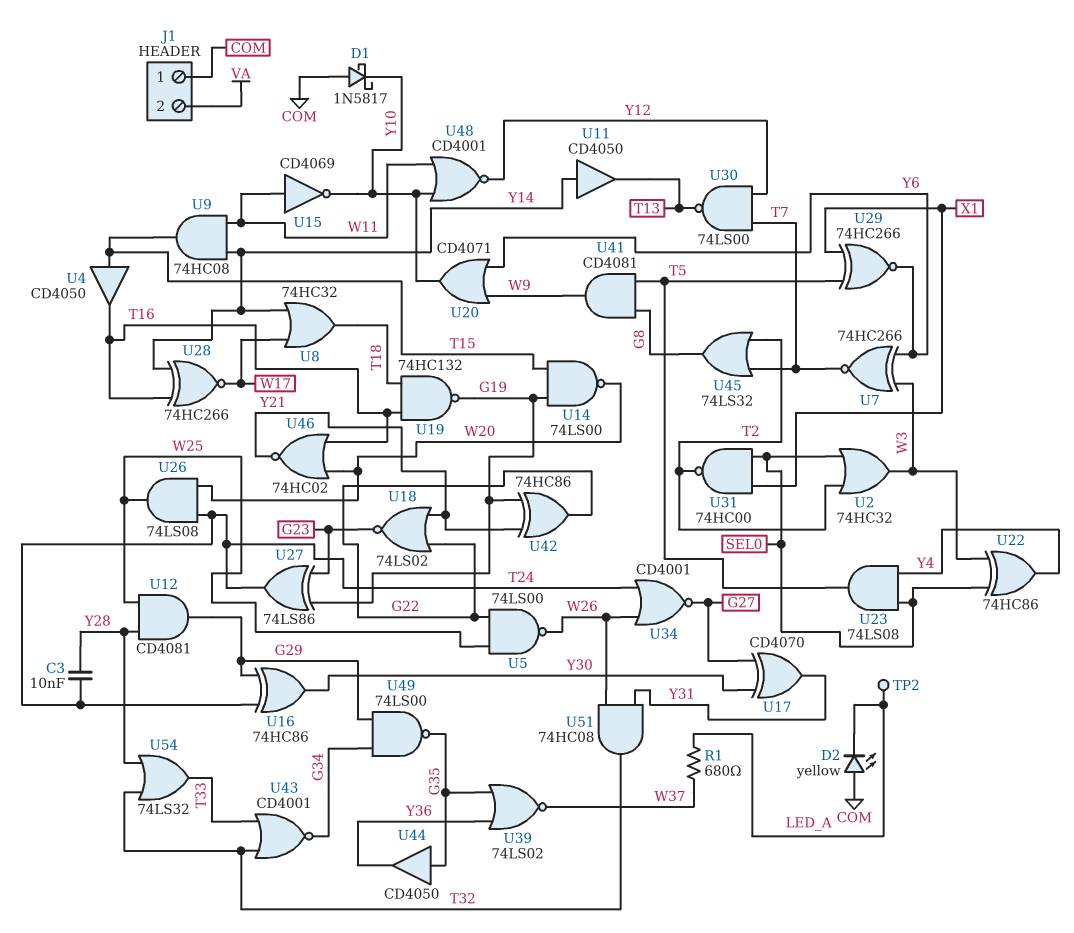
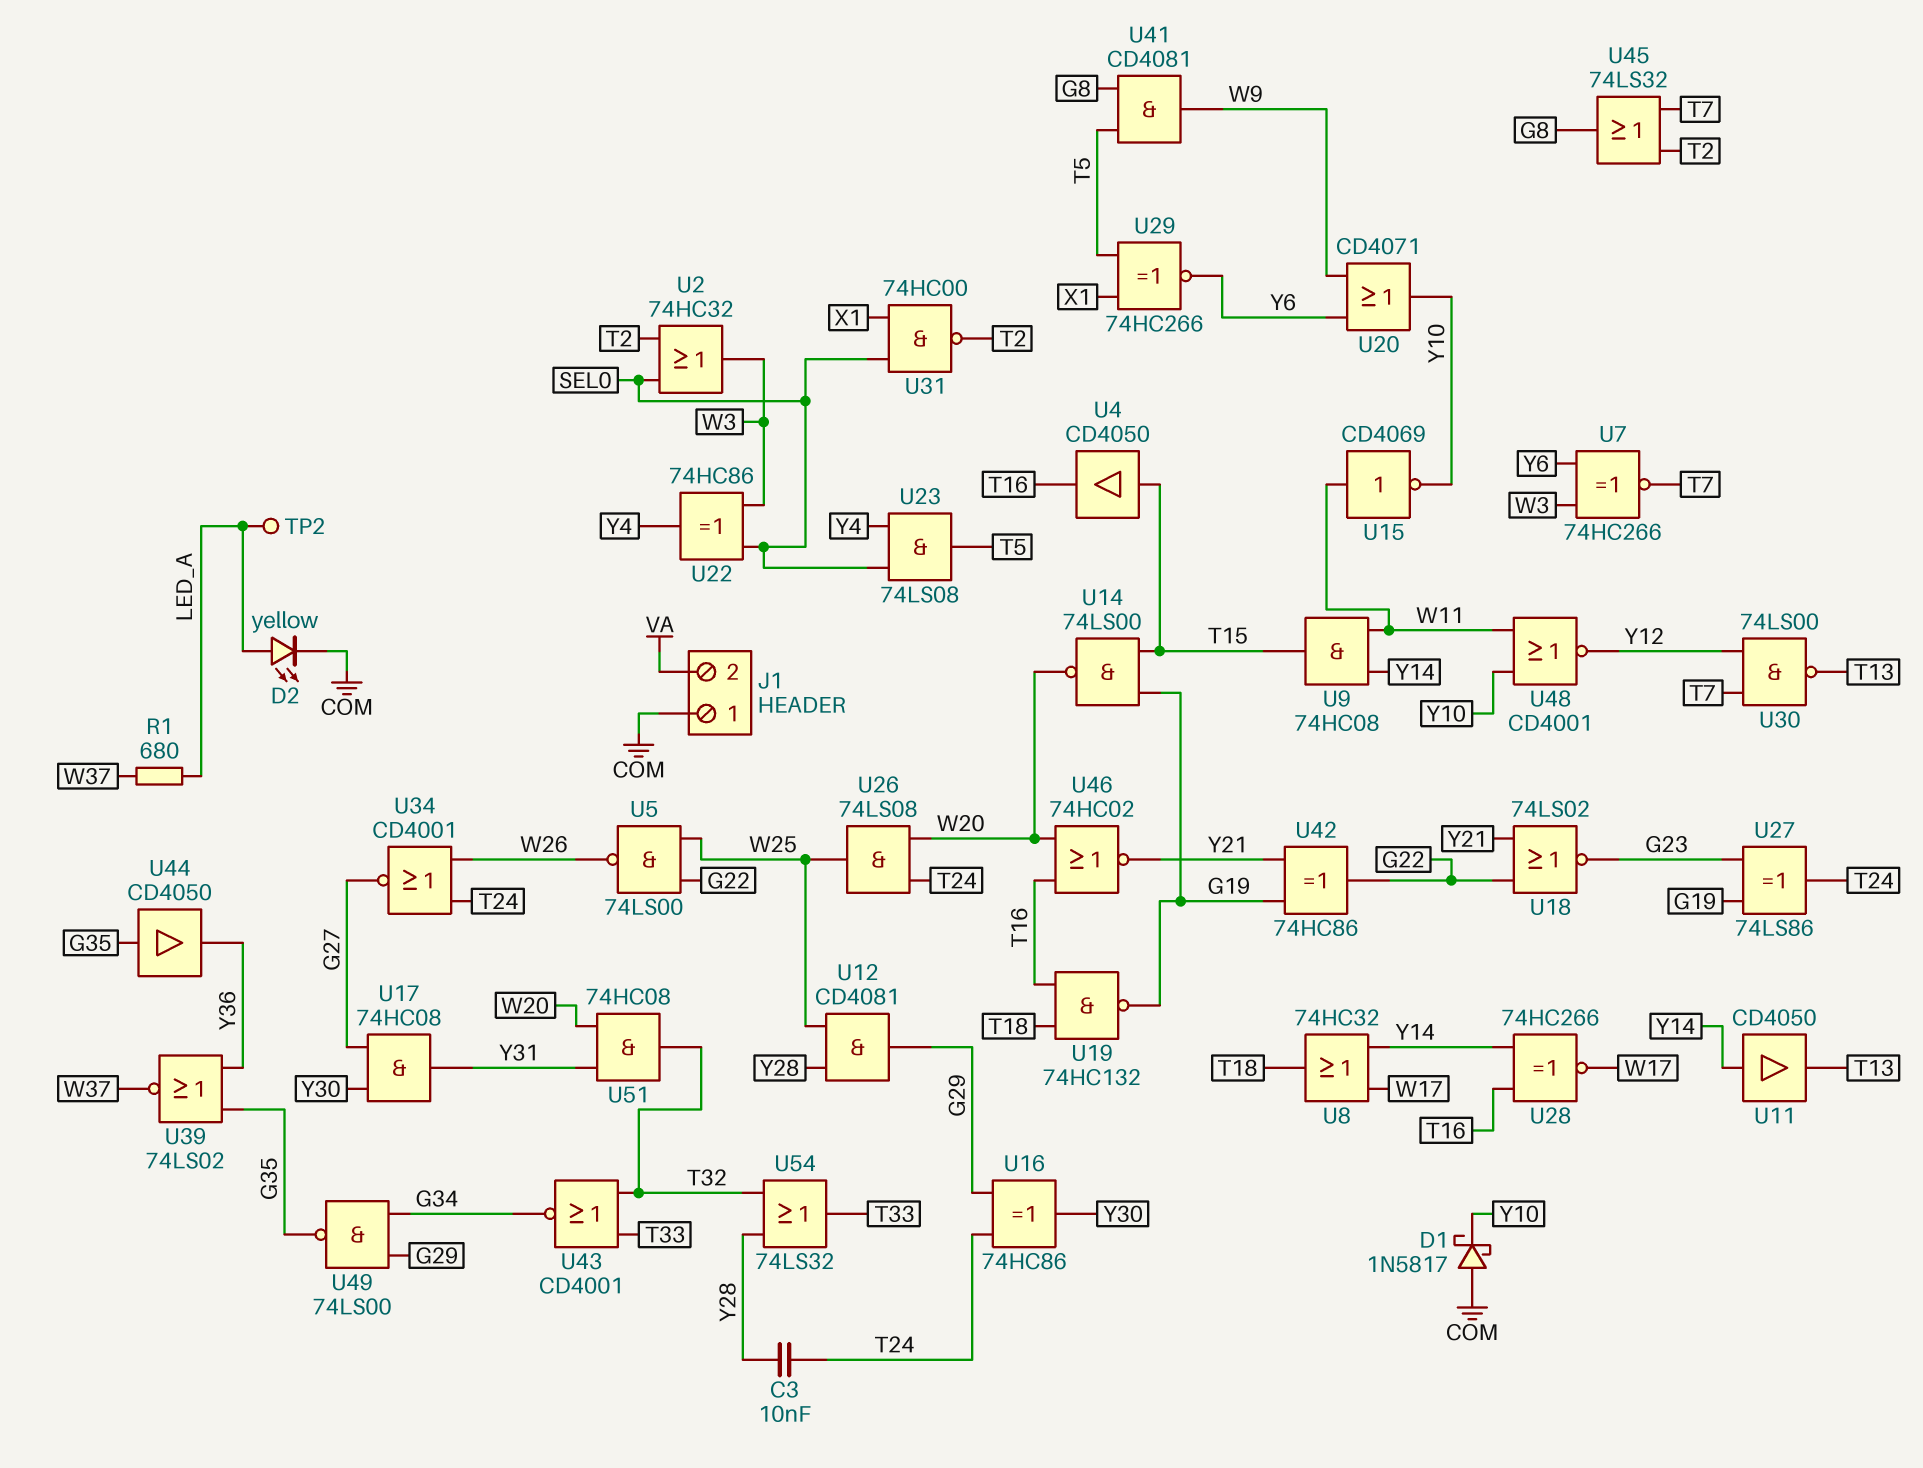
D2: LED yellow (A COM, K LED_A) -> LED yellow (A LED_A, K COM)
U17: XOR CD4070 (in G27, in Y30, out Y31) -> AND 74HC08 (in G27, in Y30, out Y31)
U51: AND 74HC08 (in W26, in Y31, out T32) -> AND 74HC08 (in W20, in Y31, out T32)

